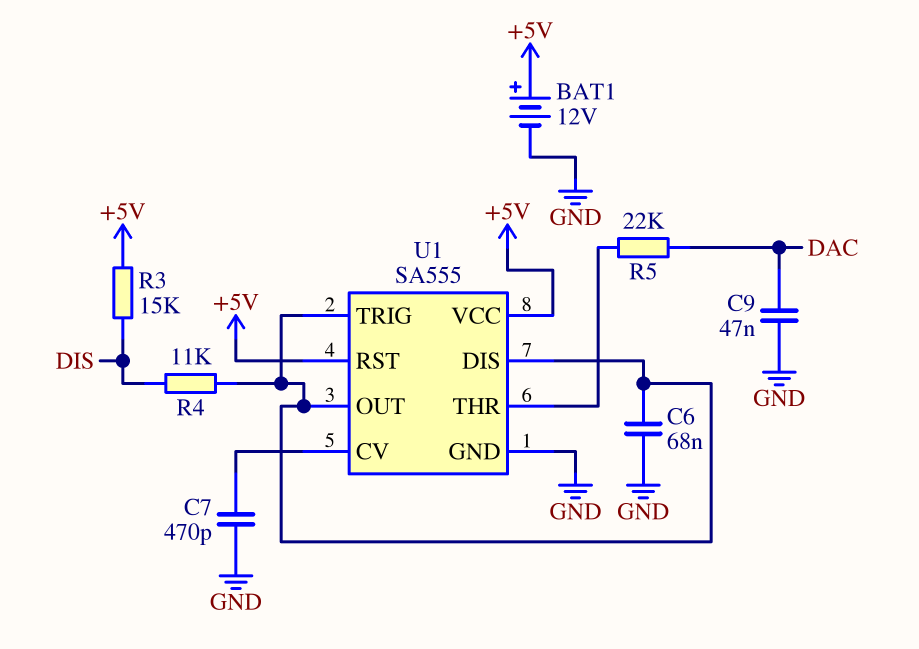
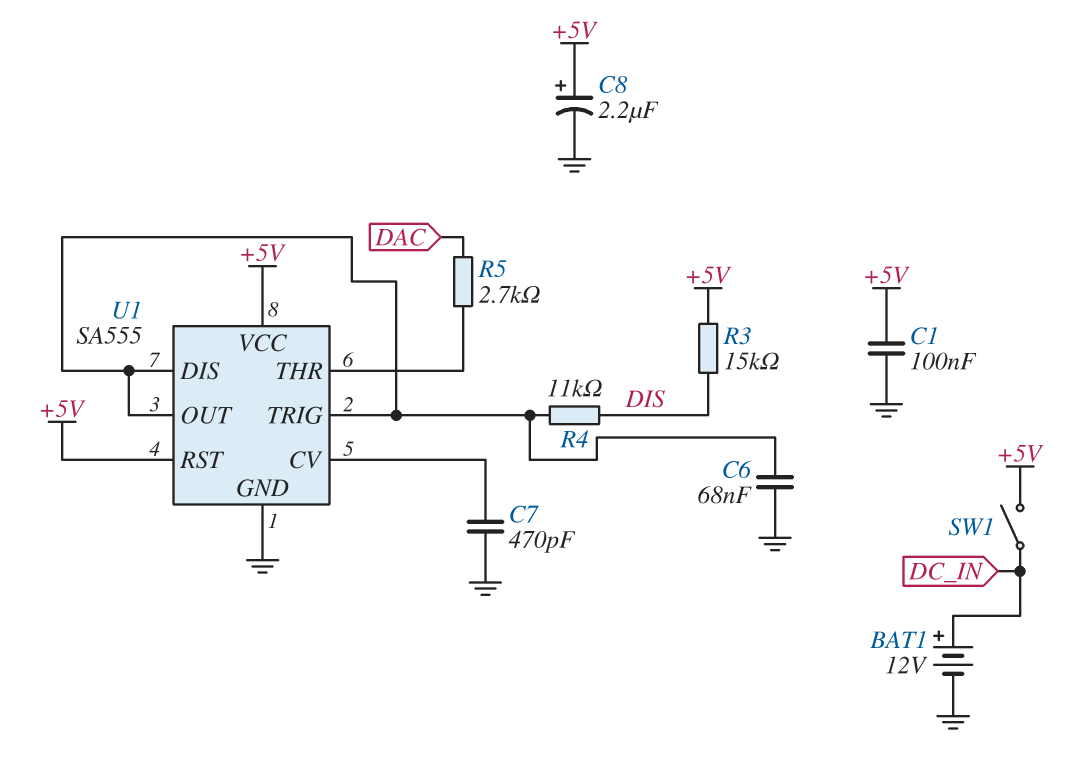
BAT1: 12V (plus +5V, minus GND) -> 12V (plus DC_IN, minus GND)
C1: none -> 100nF (+5V, GND)
C8: none -> 2.2uF (plus +5V, minus GND)
C9: 47nF (DAC, GND) -> none
R5: 22k (DAC, U1/THR) -> 2.7k (DAC, U1/THR)
SW1: none -> switch (+5V, DC_IN)

